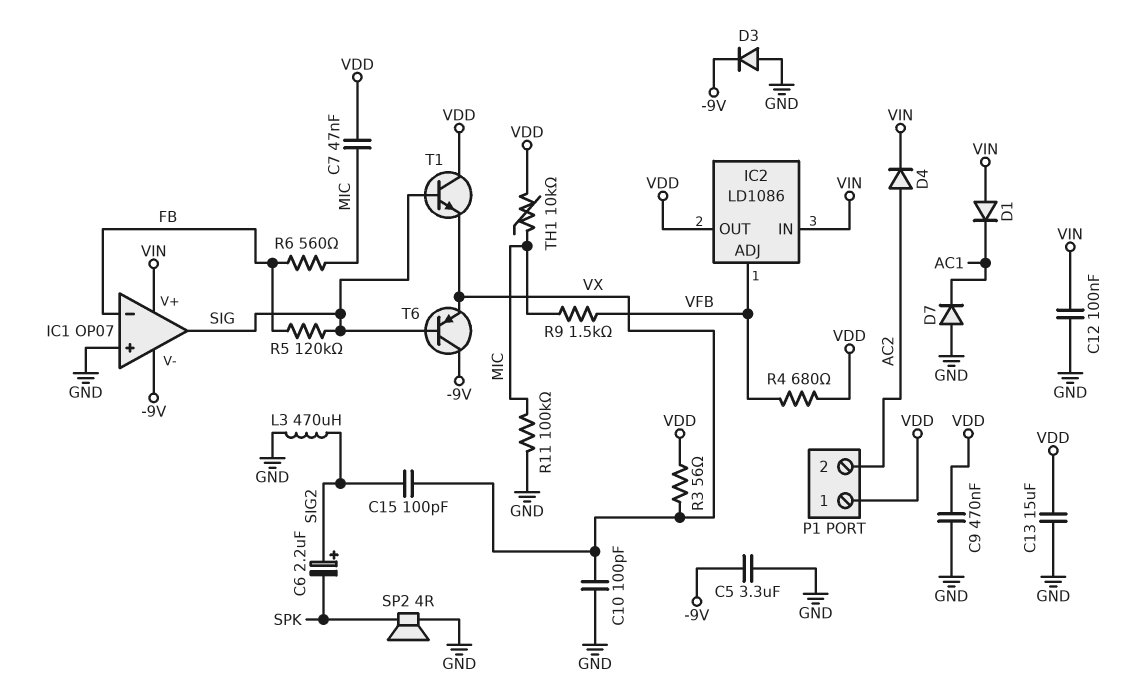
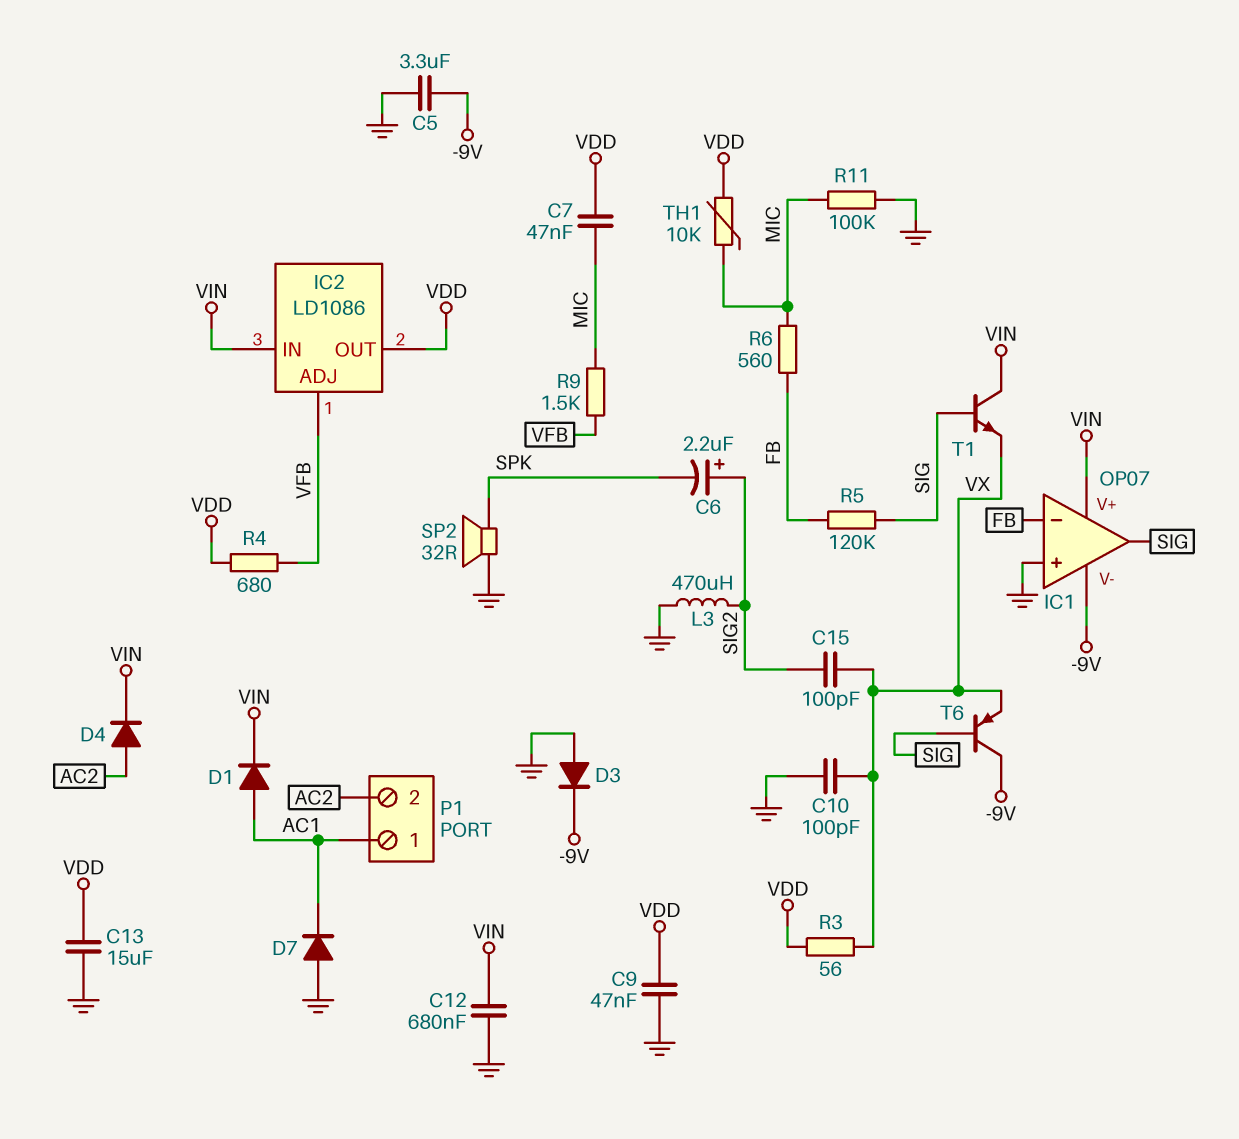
C9: 470nF (GND, VDD) -> 47nF (GND, VDD)
C12: 100nF (GND, VIN) -> 680nF (GND, VIN)
D1: diode (A VIN, K AC1) -> diode (A AC1, K VIN)
P1 pin 1: VDD -> AC1
SP2: speaker 4R (GND, SPK) -> speaker 32R (GND, SPK)
T1: NPN (B SIG, C VDD, E VX) -> NPN (B SIG, C VIN, E VX)

